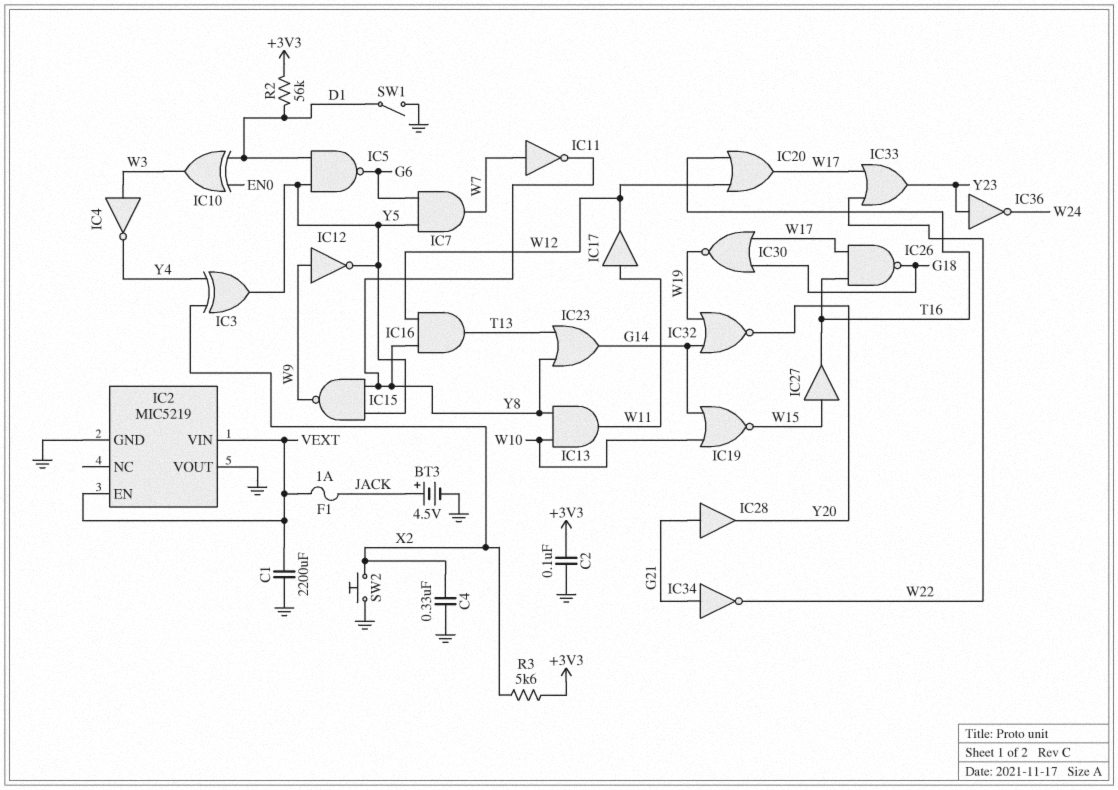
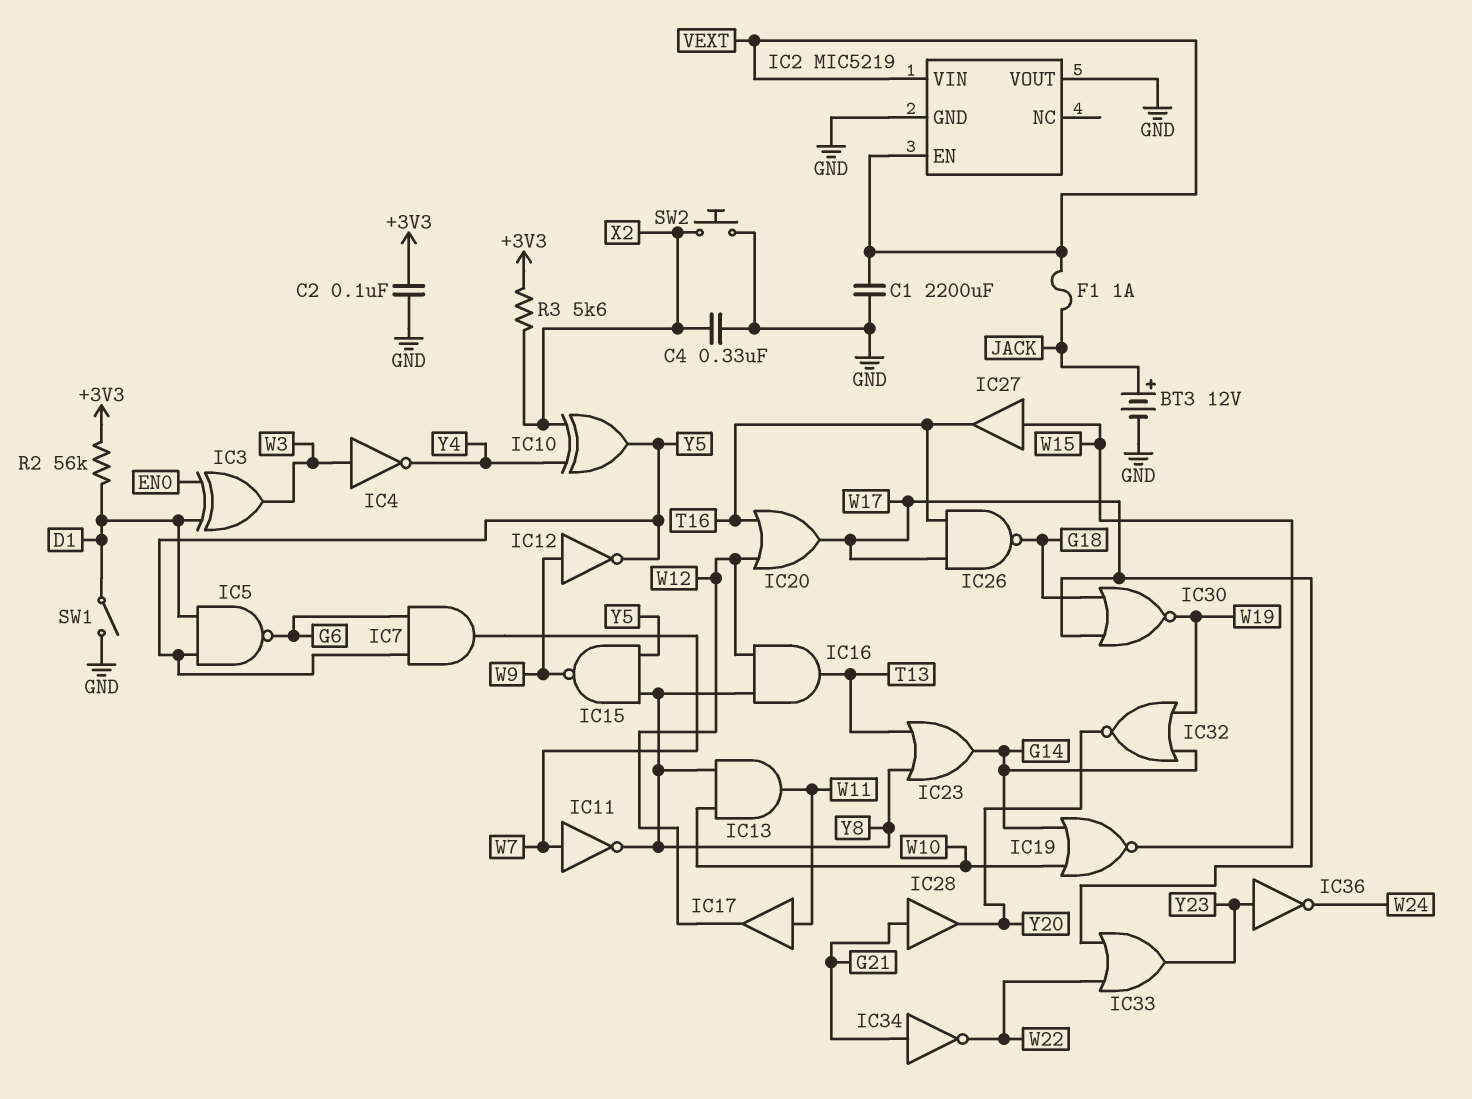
BT3: 4.5V (plus JACK, minus GND) -> 12V (plus JACK, minus GND)
IC3: XOR (in X2, in Y4, out Y5) -> XOR (in D1, in EN0, out W3)
IC10: XOR (in D1, in EN0, out W3) -> XOR (in X2, in Y4, out Y5)

